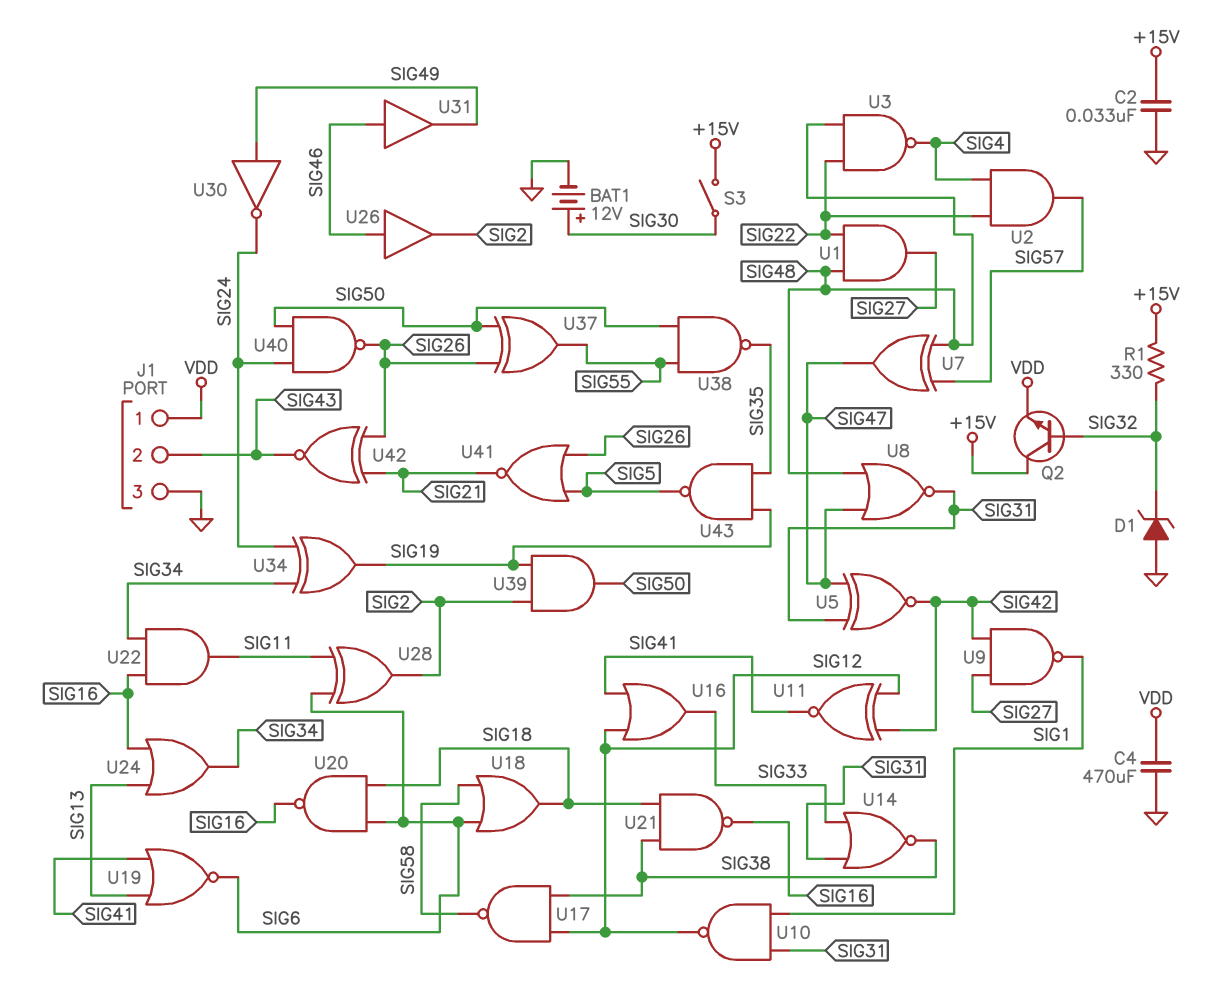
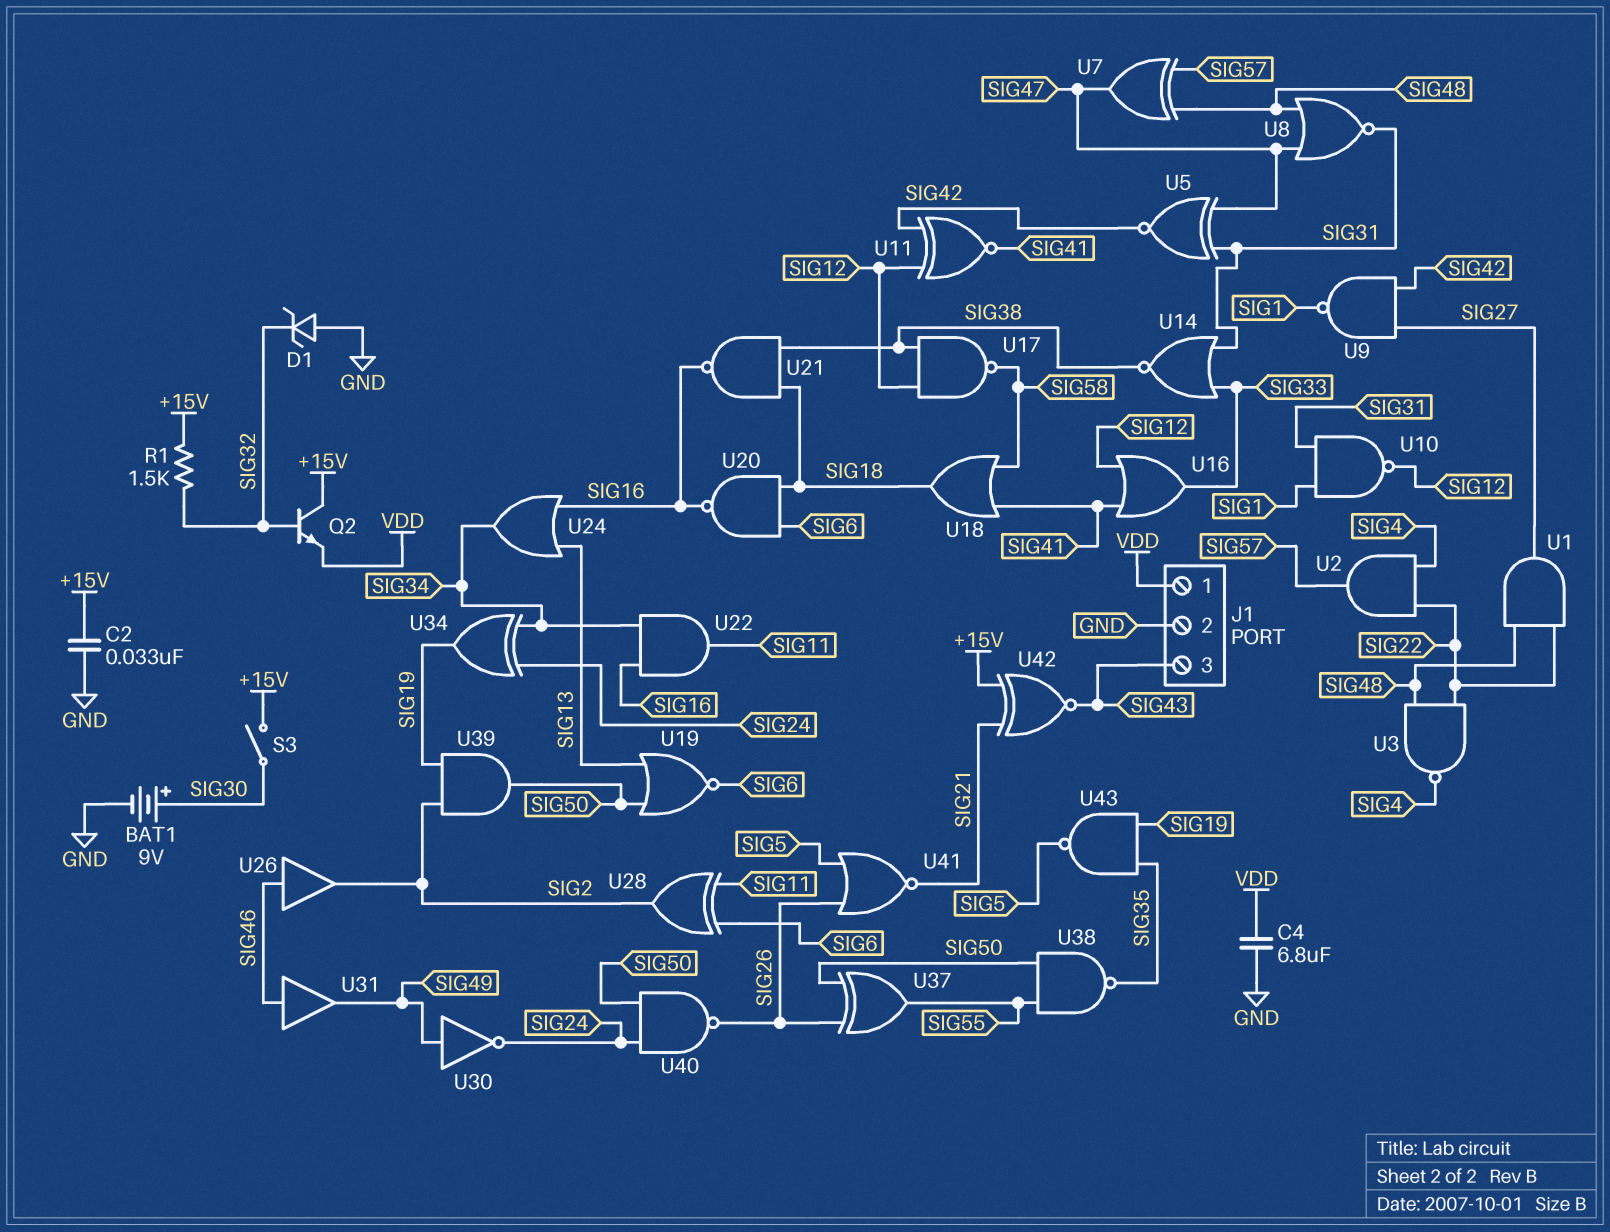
BAT1: 12V (plus SIG30, minus GND) -> 9V (plus SIG30, minus GND)
C4: 470uF (GND, VDD) -> 6.8uF (GND, VDD)
J1 pin 2: SIG43 -> GND
J1 pin 3: GND -> SIG43
R1: 330 (+15V, SIG32) -> 1.5k (+15V, SIG32)
U18: OR (in SIG6, in SIG58, out SIG18) -> OR (in SIG41, in SIG58, out SIG18)
U19: NOR (in SIG13, in SIG41, out SIG6) -> NOR (in SIG13, in SIG50, out SIG6)
U42: XNOR (in SIG21, in SIG26, out SIG43) -> XNOR (in +15V, in SIG21, out SIG43)

